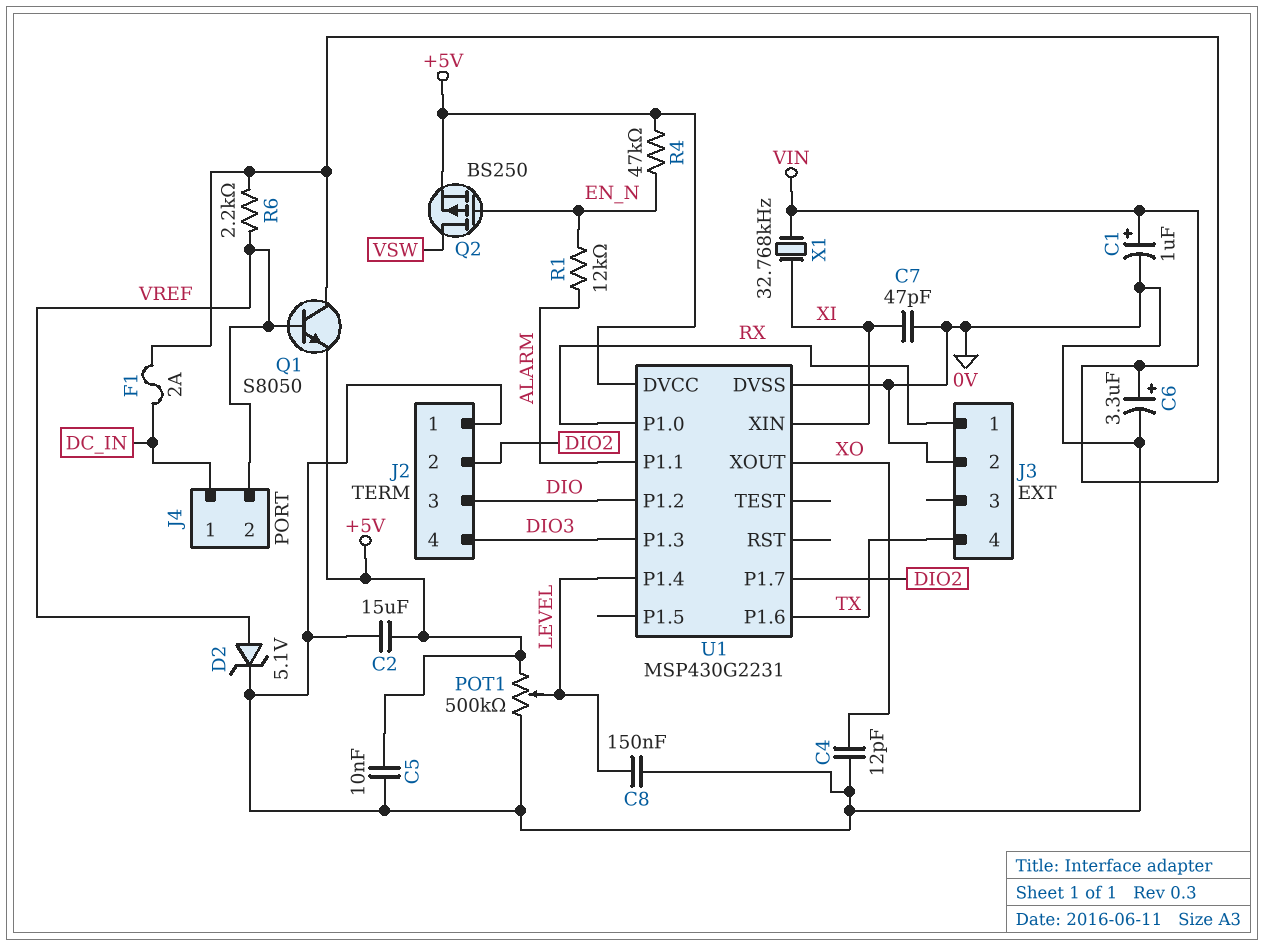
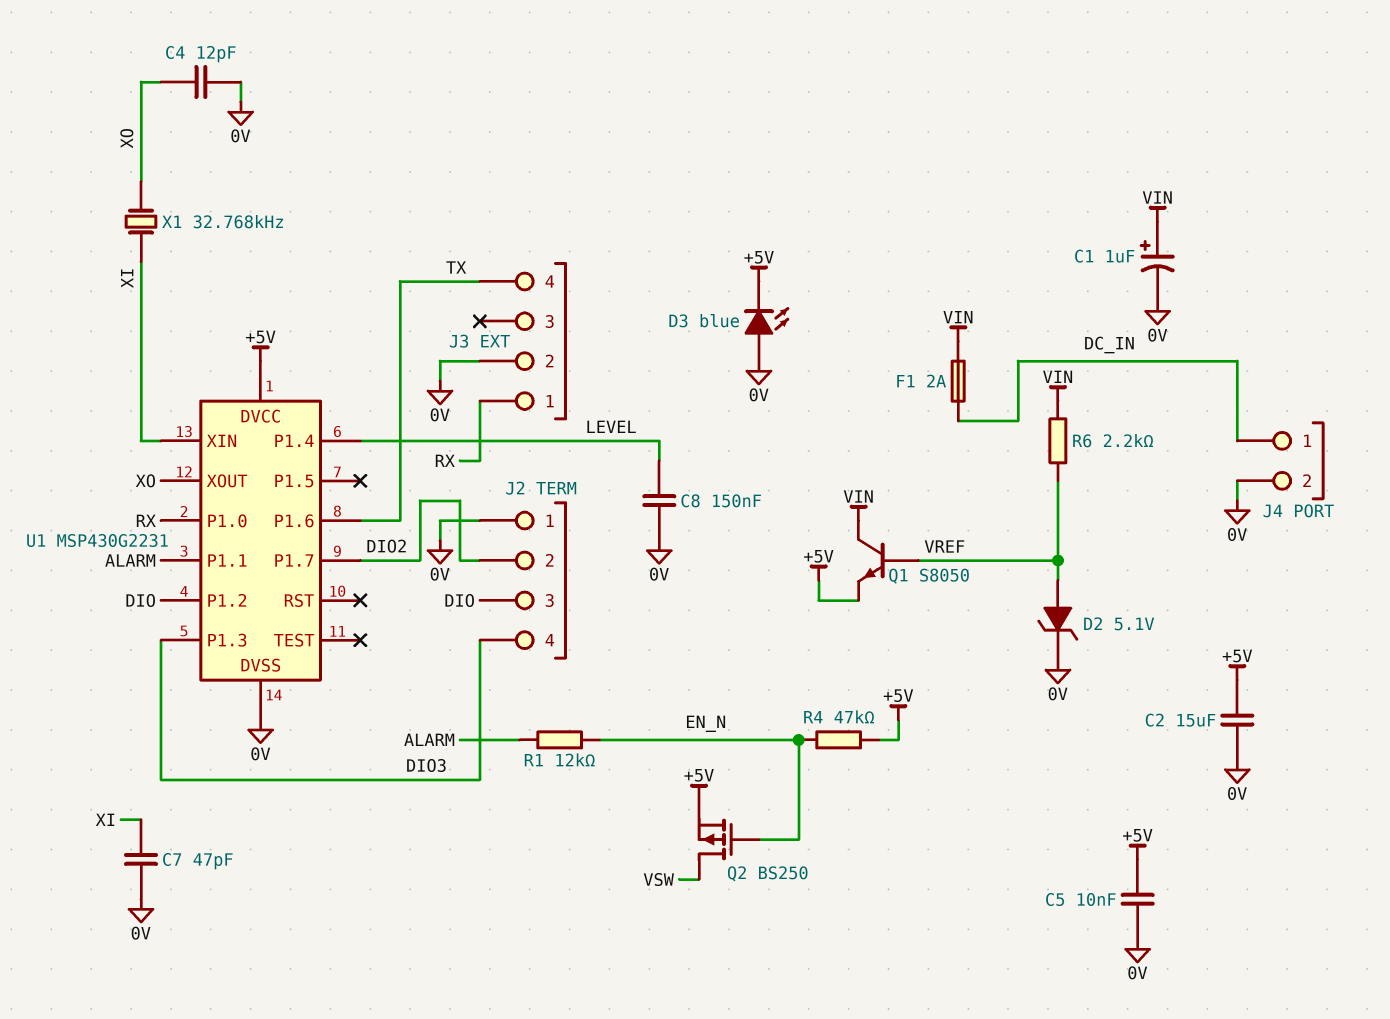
C6: 3.3uF (plus VIN, minus 0V) -> none
D3: none -> LED blue (A 0V, K +5V)
J4 pin 2: VREF -> 0V
POT1: 500k (+5V, 0V, wiper LEVEL) -> none
X1: 32.768kHz (VIN, XI) -> 32.768kHz (XI, XO)

